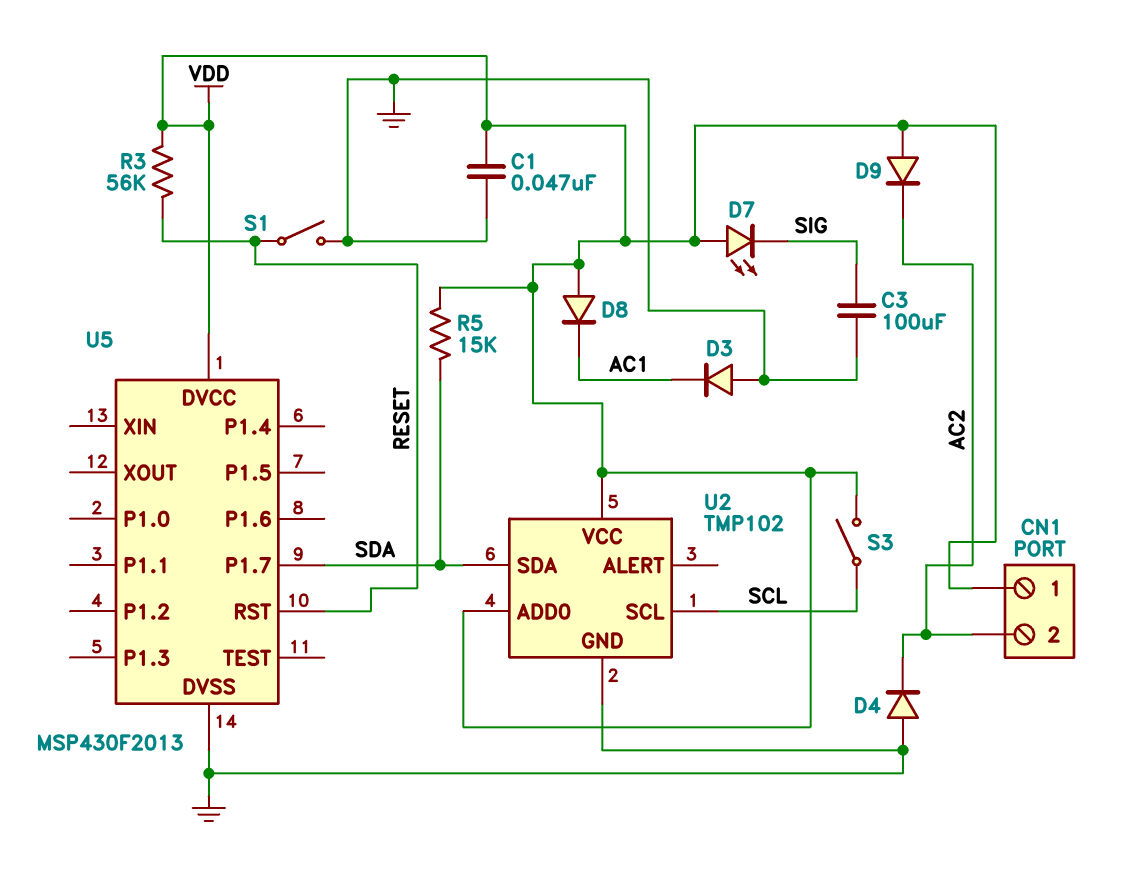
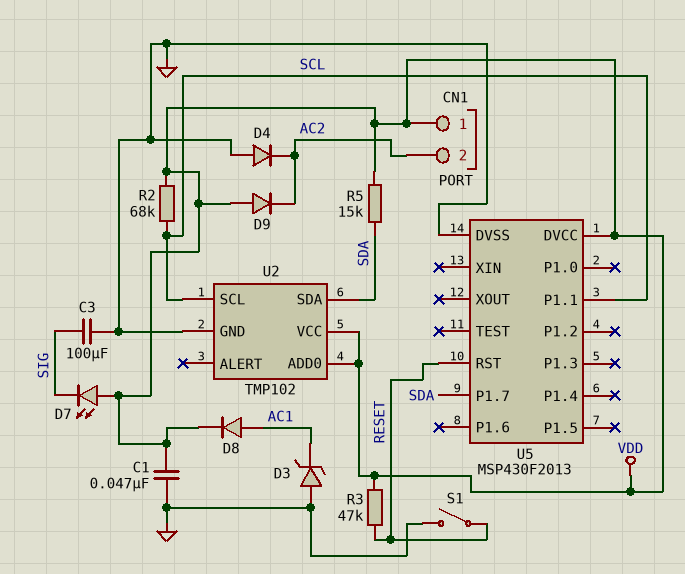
D3: diode (A GND, K AC1) -> zener (A GND, K AC1)
D8: diode (A VDD, K AC1) -> diode (A AC1, K VDD)
R2: none -> 68k (SCL, VDD)
R3: 56k (RESET, VDD) -> 47k (RESET, VDD)
S3: switch (SCL, VDD) -> none
U5 pin P1.1: none -> SCL

